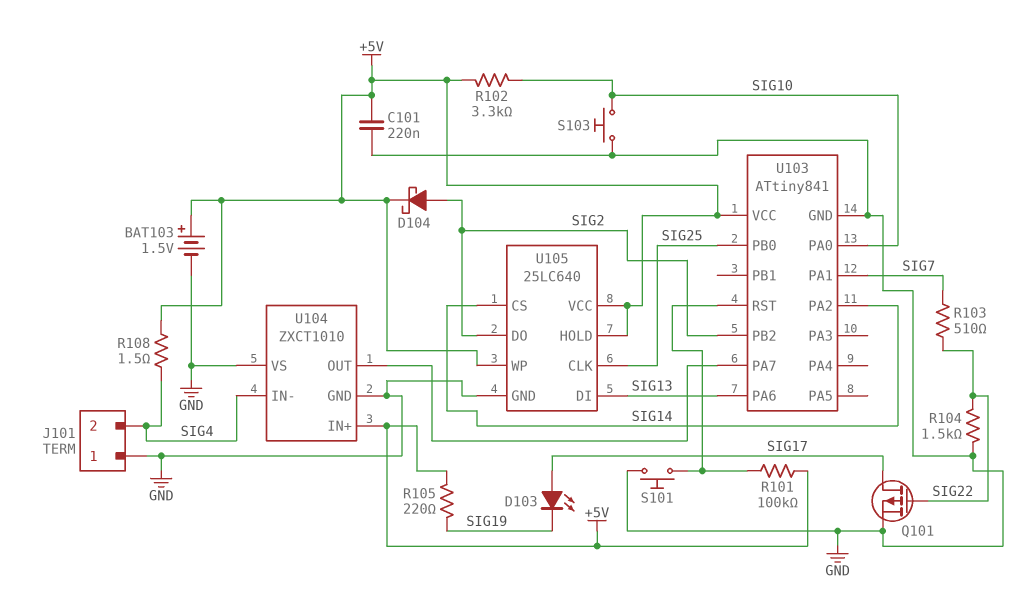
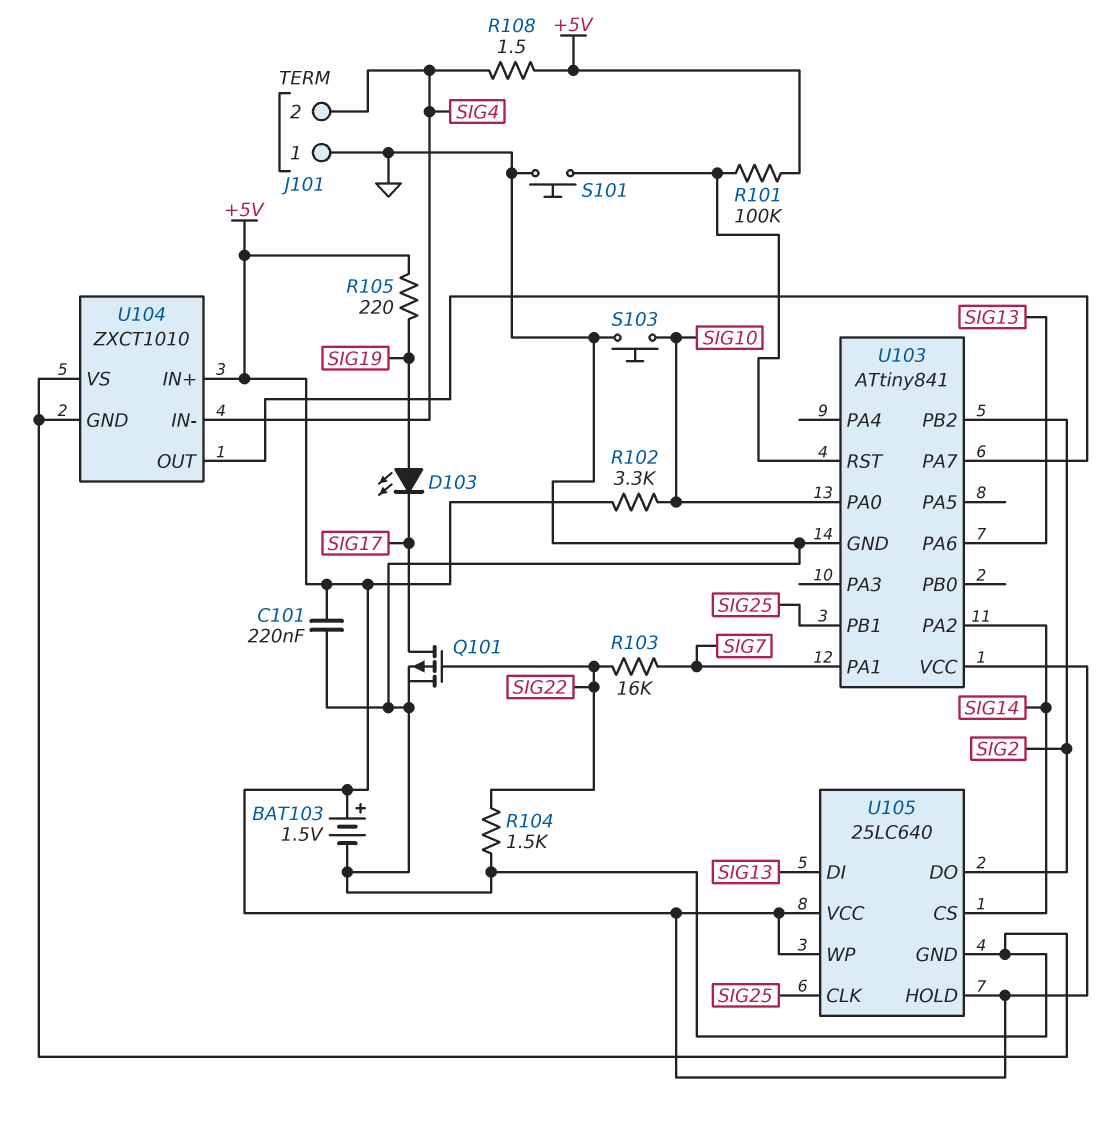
D103: LED (A SIG17, K SIG19) -> LED (A SIG19, K SIG17)
D104: schottky (A SIG2, K +5V) -> none
R103: 510 (SIG7, SIG22) -> 16k (SIG7, SIG22)
U103 pin PB0: SIG25 -> none
U103 pin PB1: none -> SIG25

